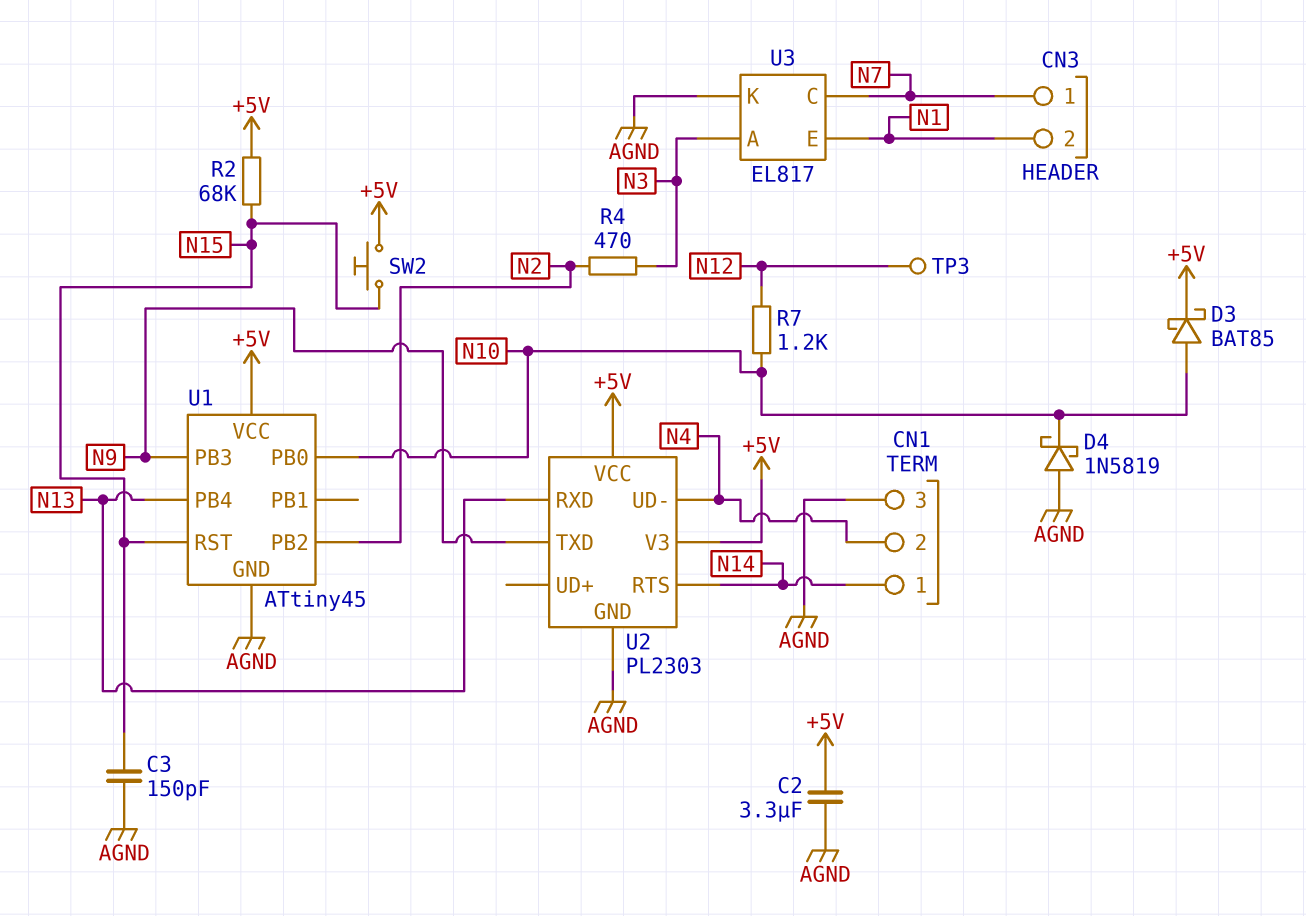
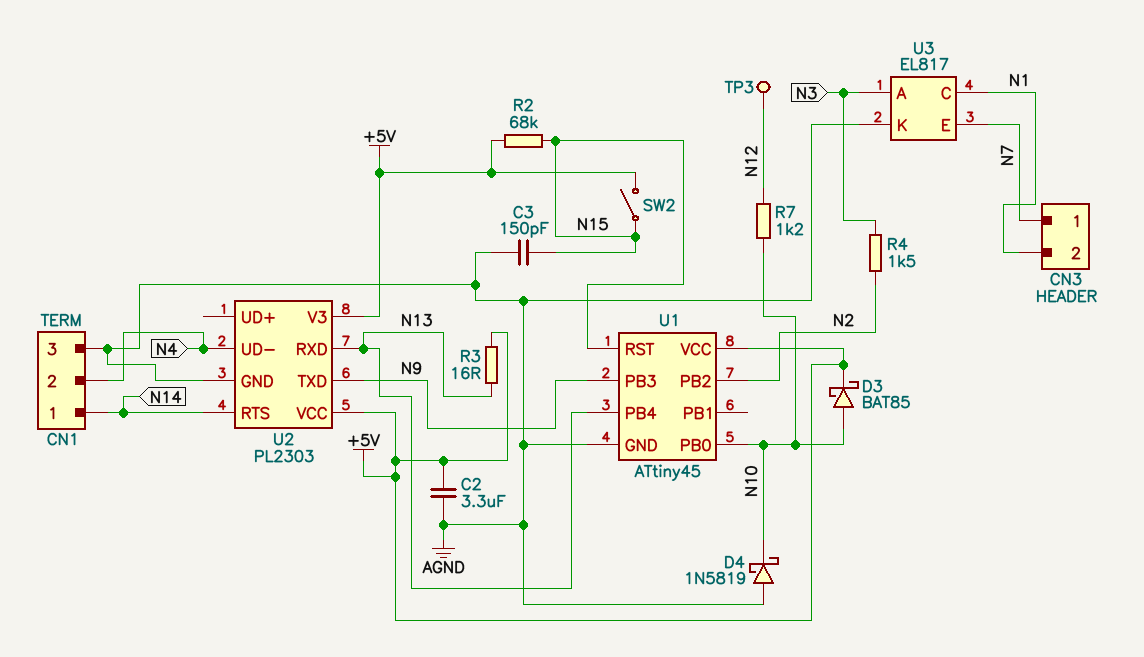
R3: none -> 16 (+5V, N13)
R4: 470 (N2, N3) -> 1.5k (N2, N3)
SW2: button (+5V, N15) -> switch (+5V, N15)
U3 pin C: N7 -> N1
U3 pin E: N1 -> N7

